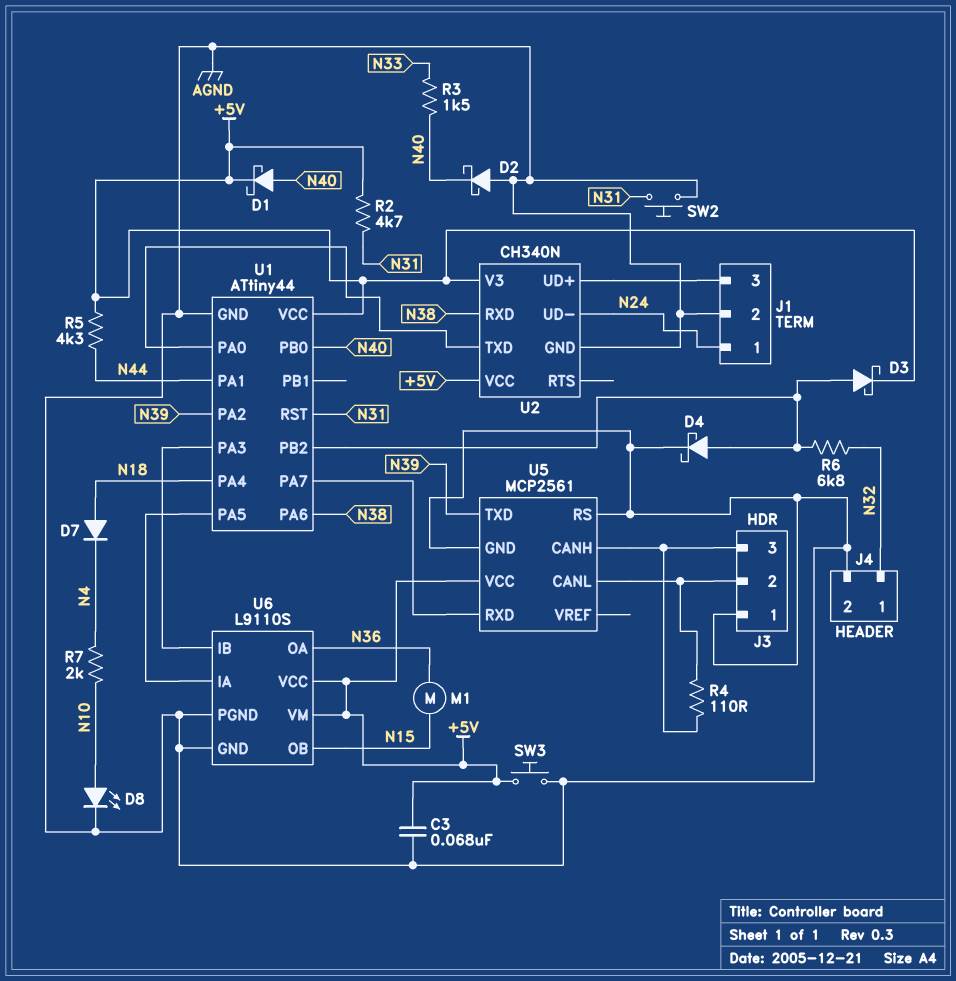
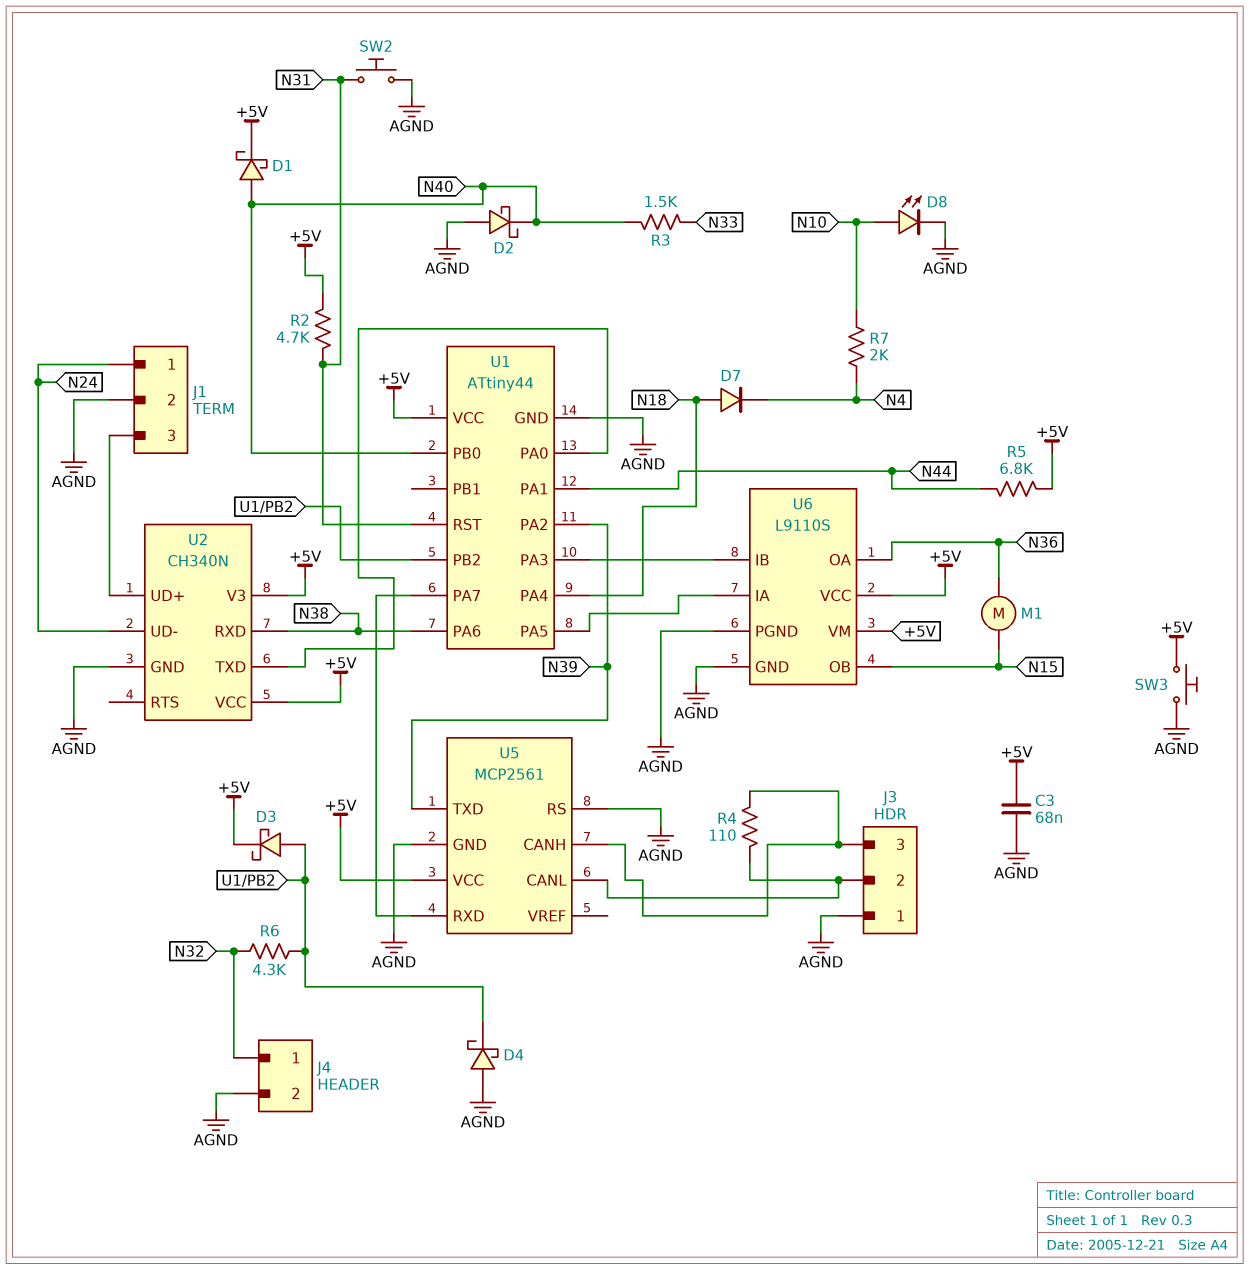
D4: schottky (A U1/PB2, K AGND) -> schottky (A AGND, K U1/PB2)
R5: 4.3k (+5V, N44) -> 6.8k (+5V, N44)
R6: 6.8k (N32, U1/PB2) -> 4.3k (N32, U1/PB2)

